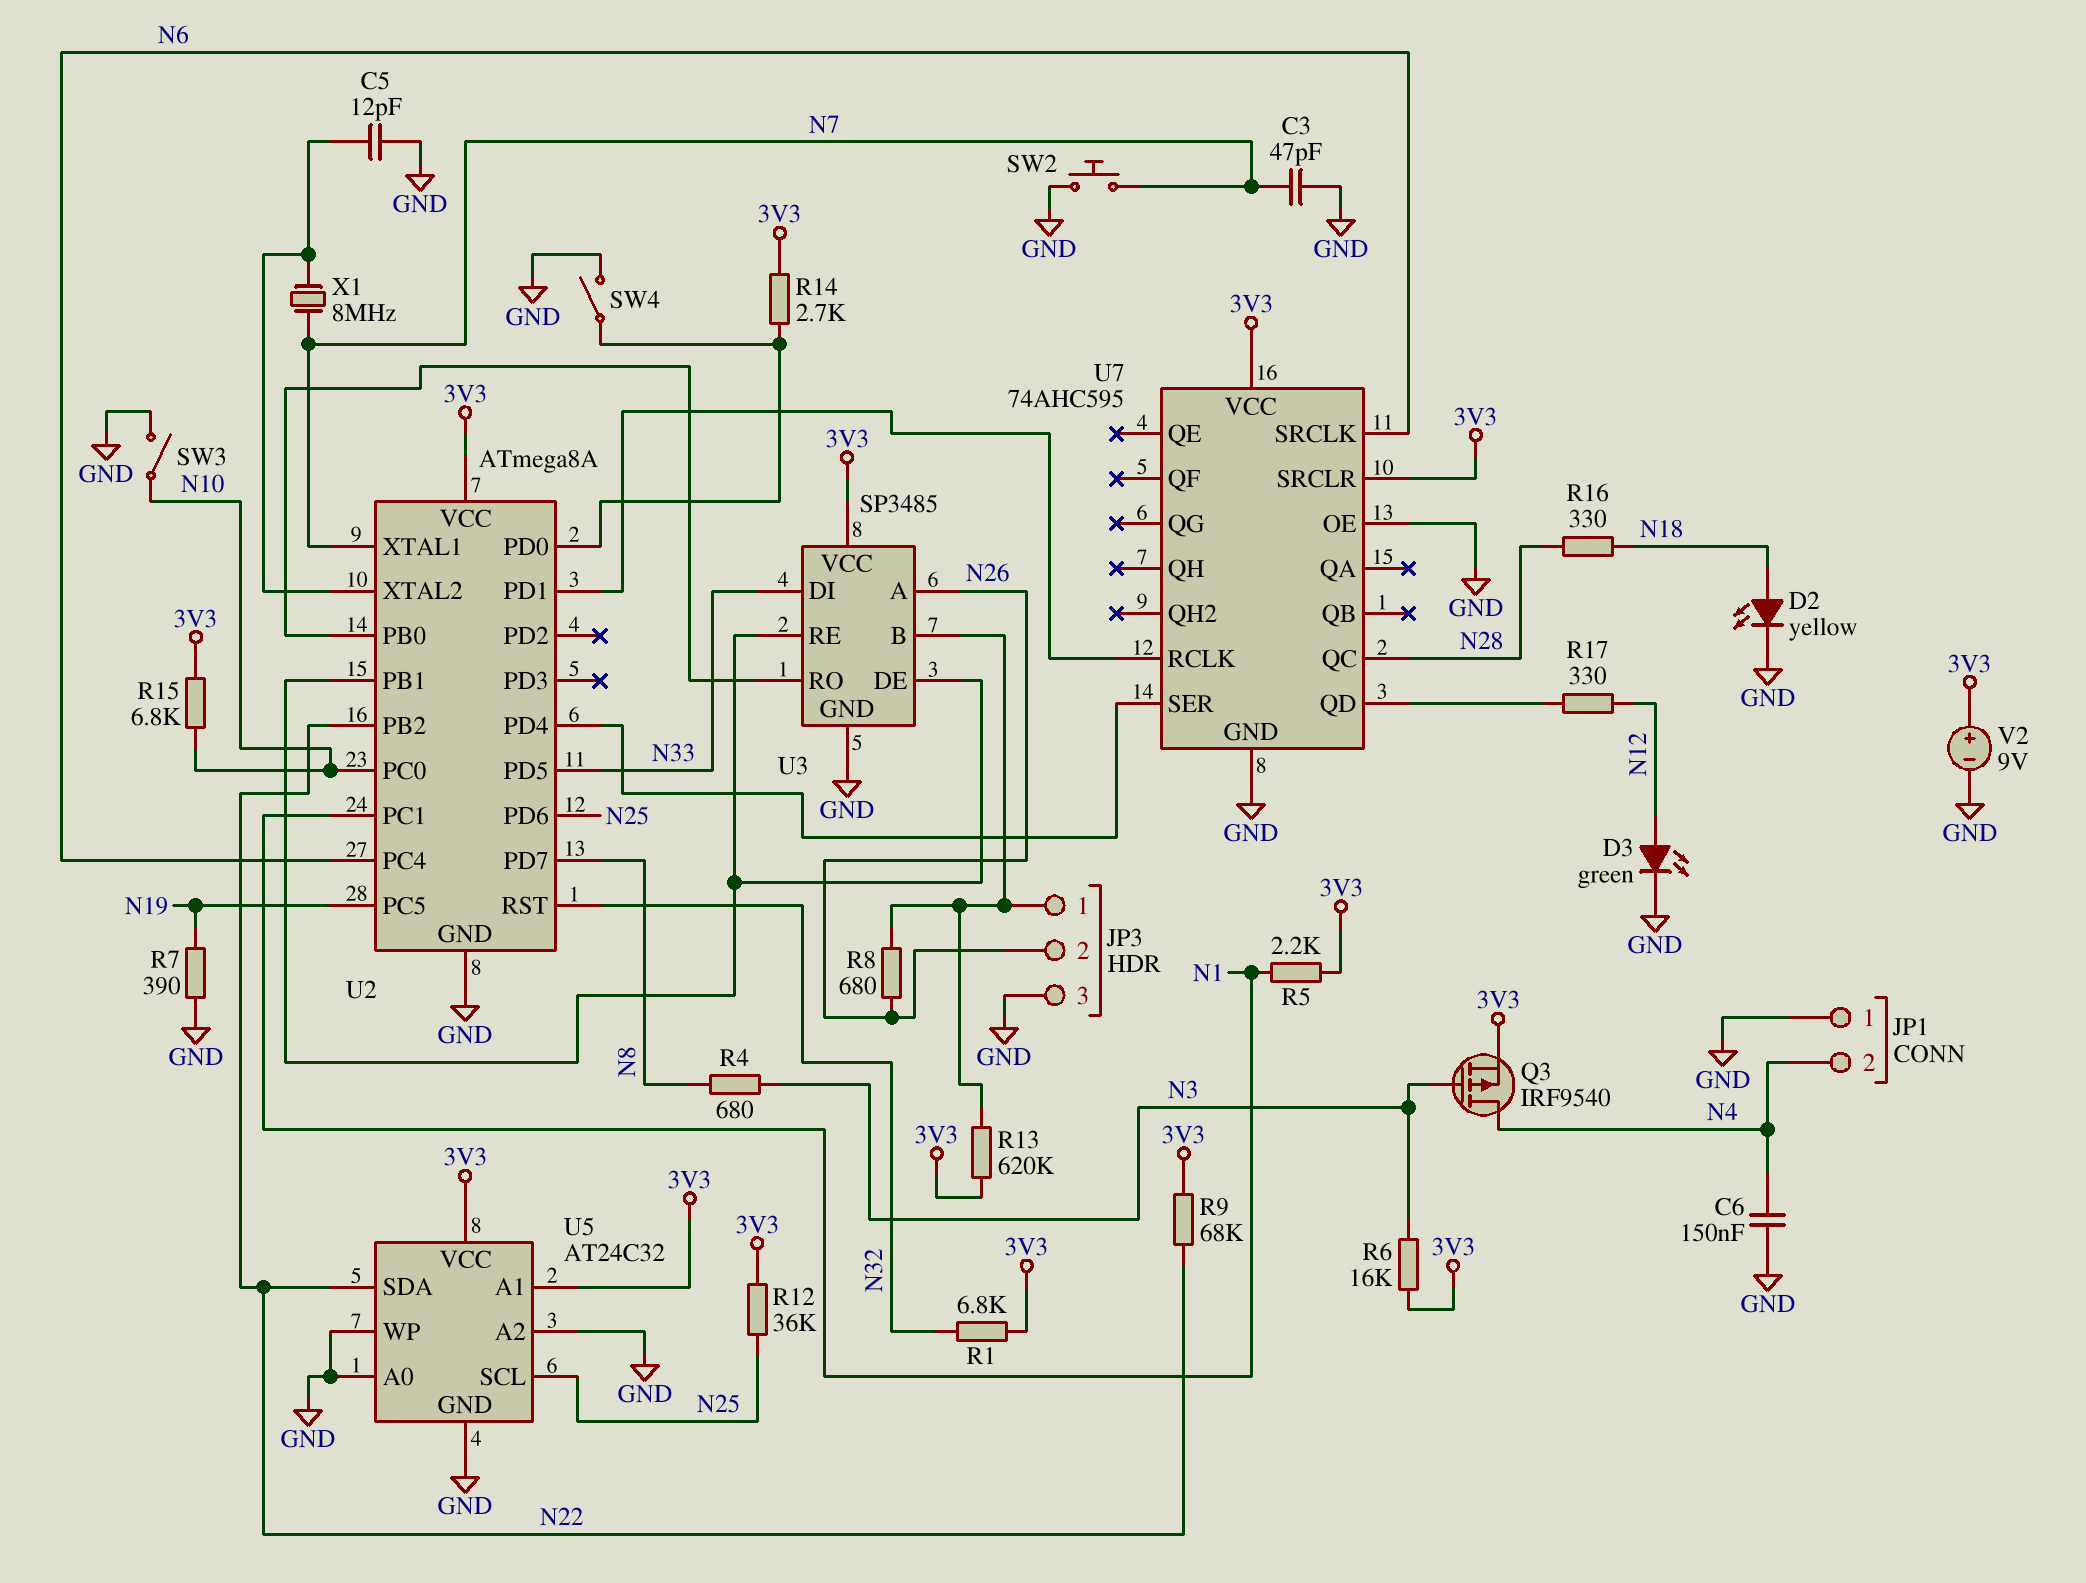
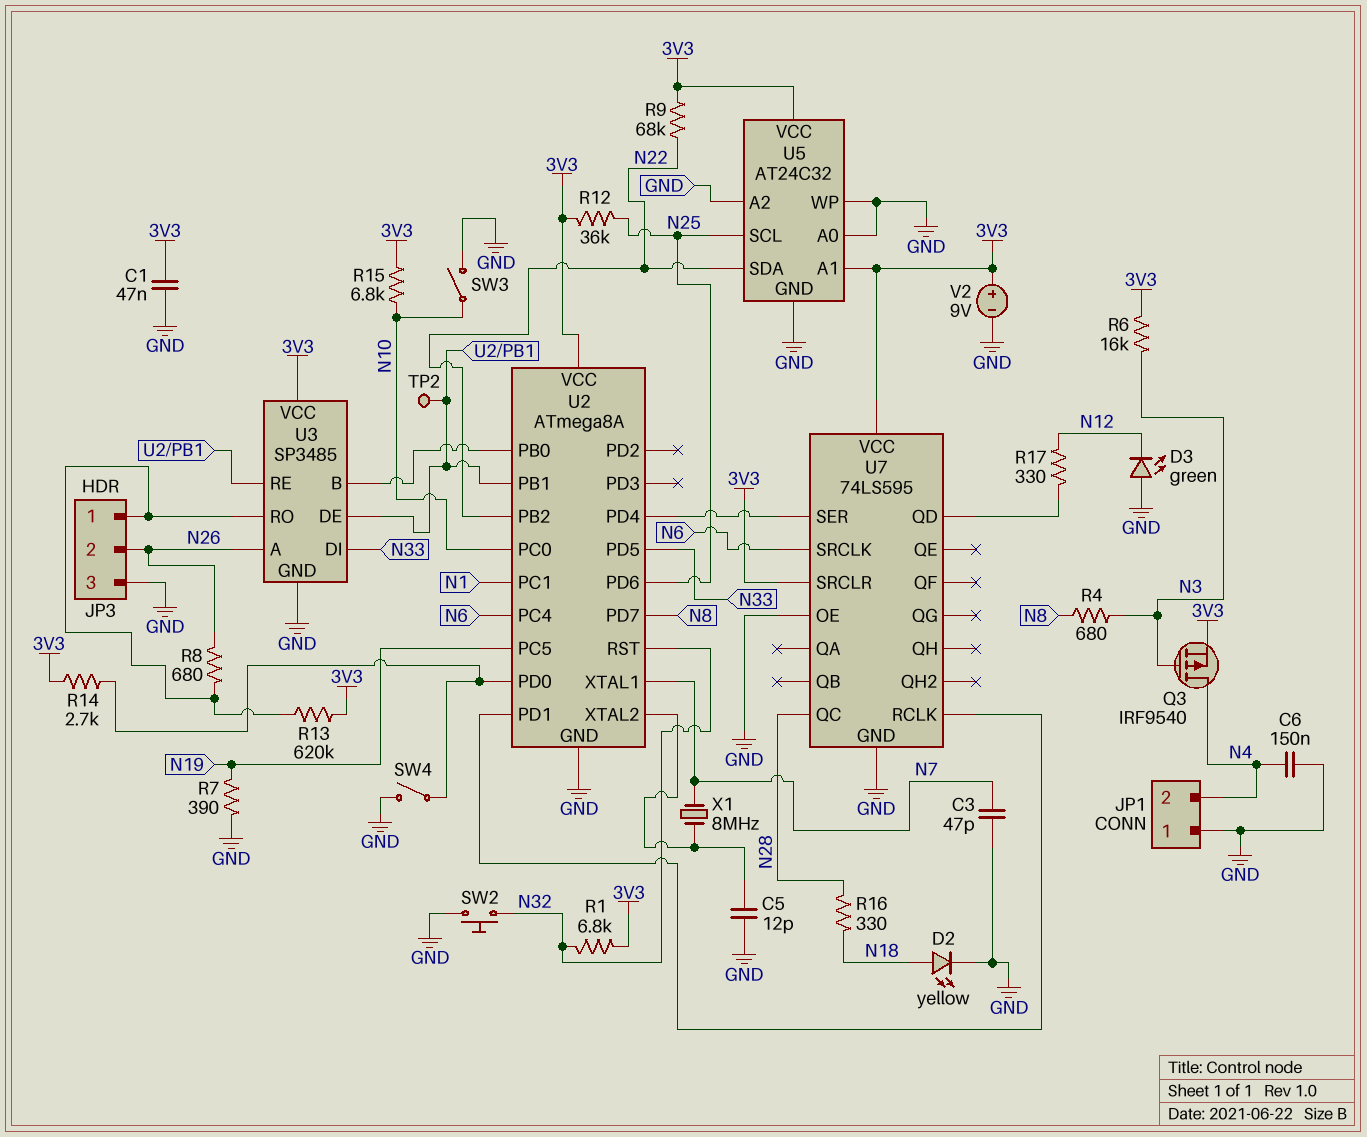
C1: none -> 47nF (3V3, GND)
D3: LED green (A N12, K GND) -> LED green (A GND, K N12)
R5: 2.2k (3V3, N1) -> none
SW2: button (GND, N7) -> button (GND, N32)
TP2: none -> test point (U2/PB1)
U3 pin B: JP3/1 -> U2/PB0
U3 pin RO: U2/PB0 -> JP3/1
U7: 74AHC595 -> 74LS595

